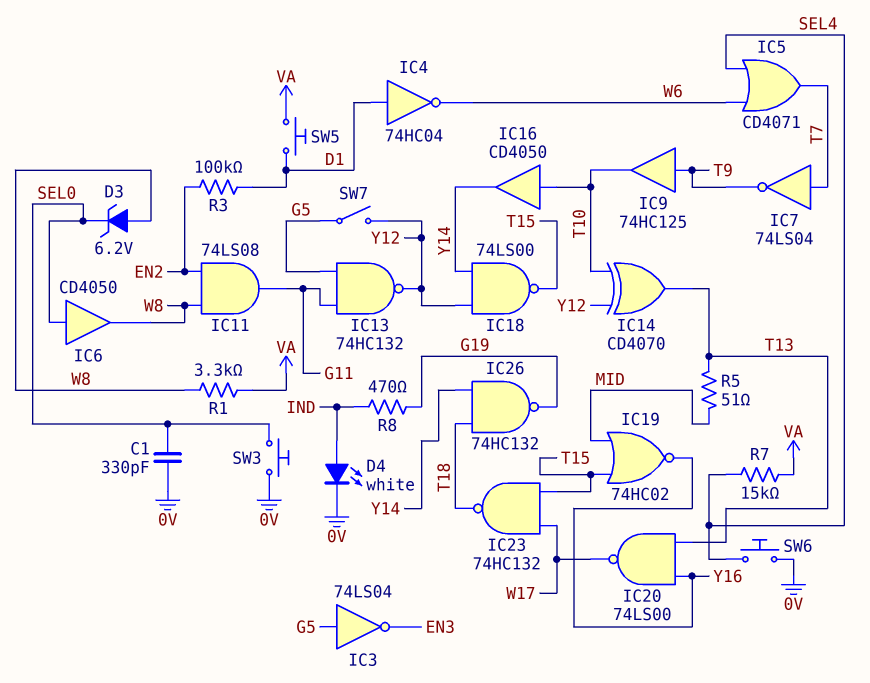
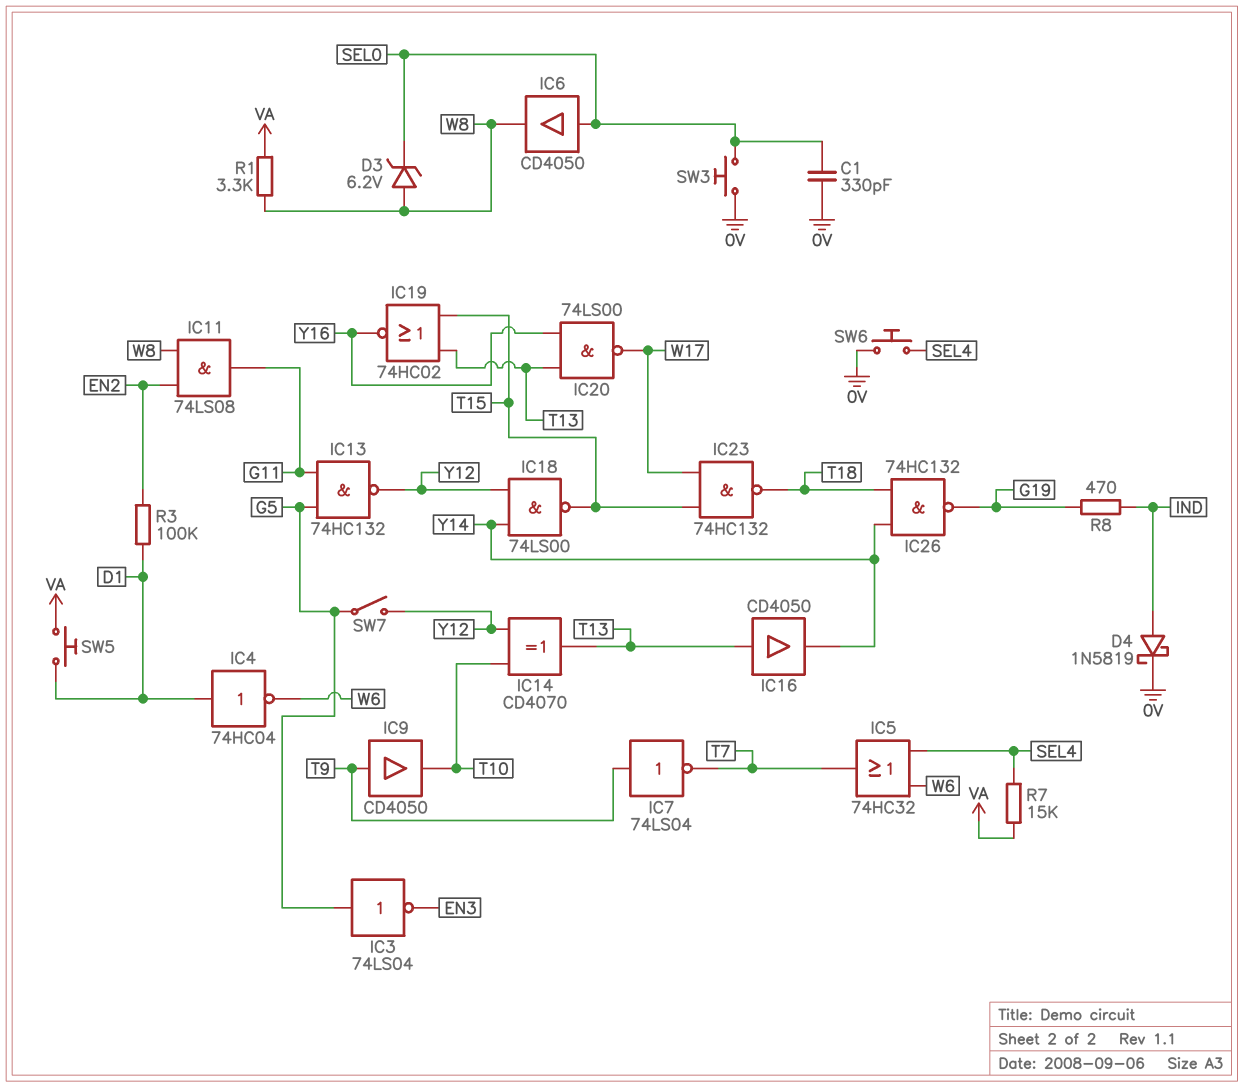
D4: LED white (A IND, K 0V) -> schottky 1N5819 (A IND, K 0V)
IC5: OR CD4071 (in SEL4, in W6, out T7) -> OR 74HC32 (in SEL4, in W6, out T7)
IC7: NOT 74LS04 (in T7, out T9) -> NOT 74LS04 (in T9, out T7)
IC9: buffer 74HC125 (in T9, out T10) -> buffer CD4050 (in T9, out T10)
IC16: buffer CD4050 (in T10, out Y14) -> buffer CD4050 (in T13, out Y14)
IC19: NOR 74HC02 (in MID, in T15, out Y16) -> NOR 74HC02 (in T13, in T15, out Y16)
R5: 51 (MID, T13) -> none

